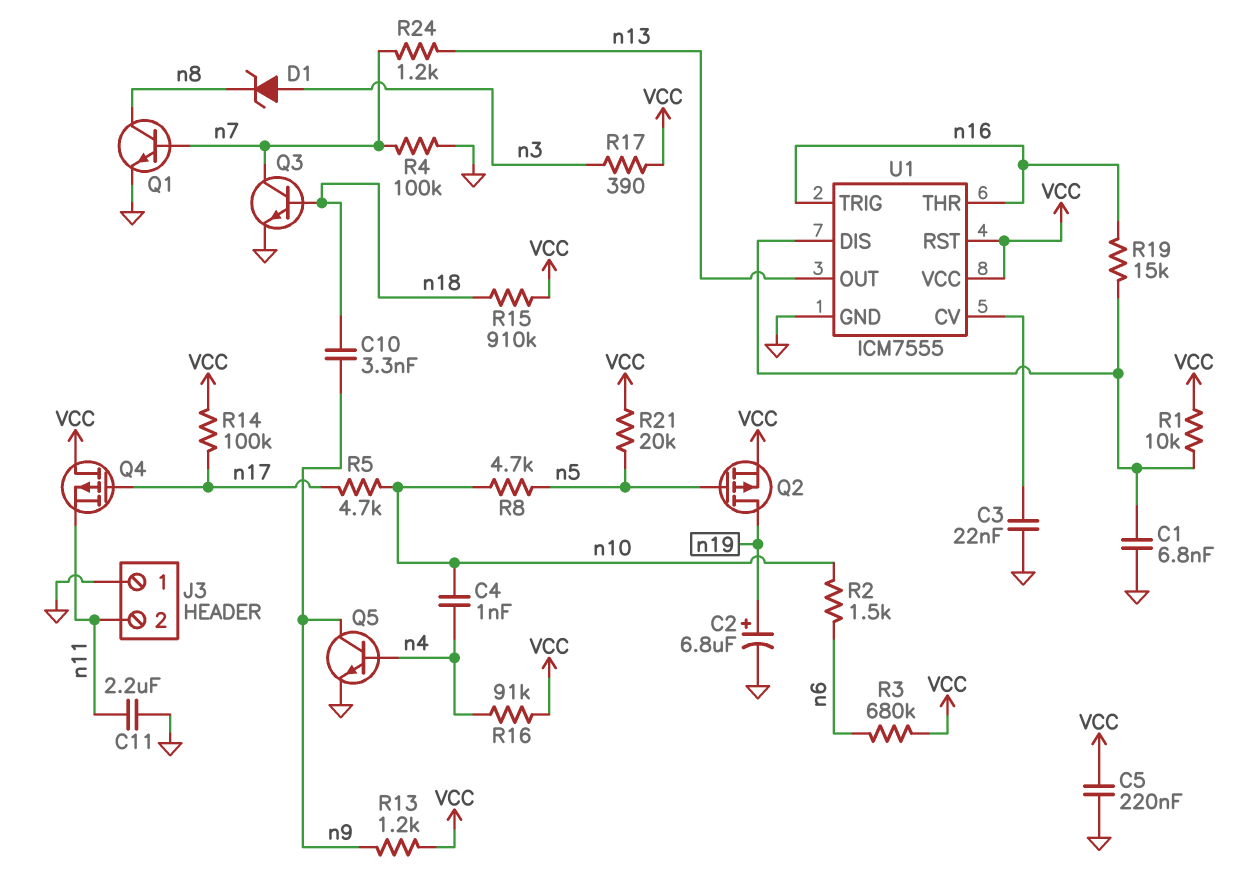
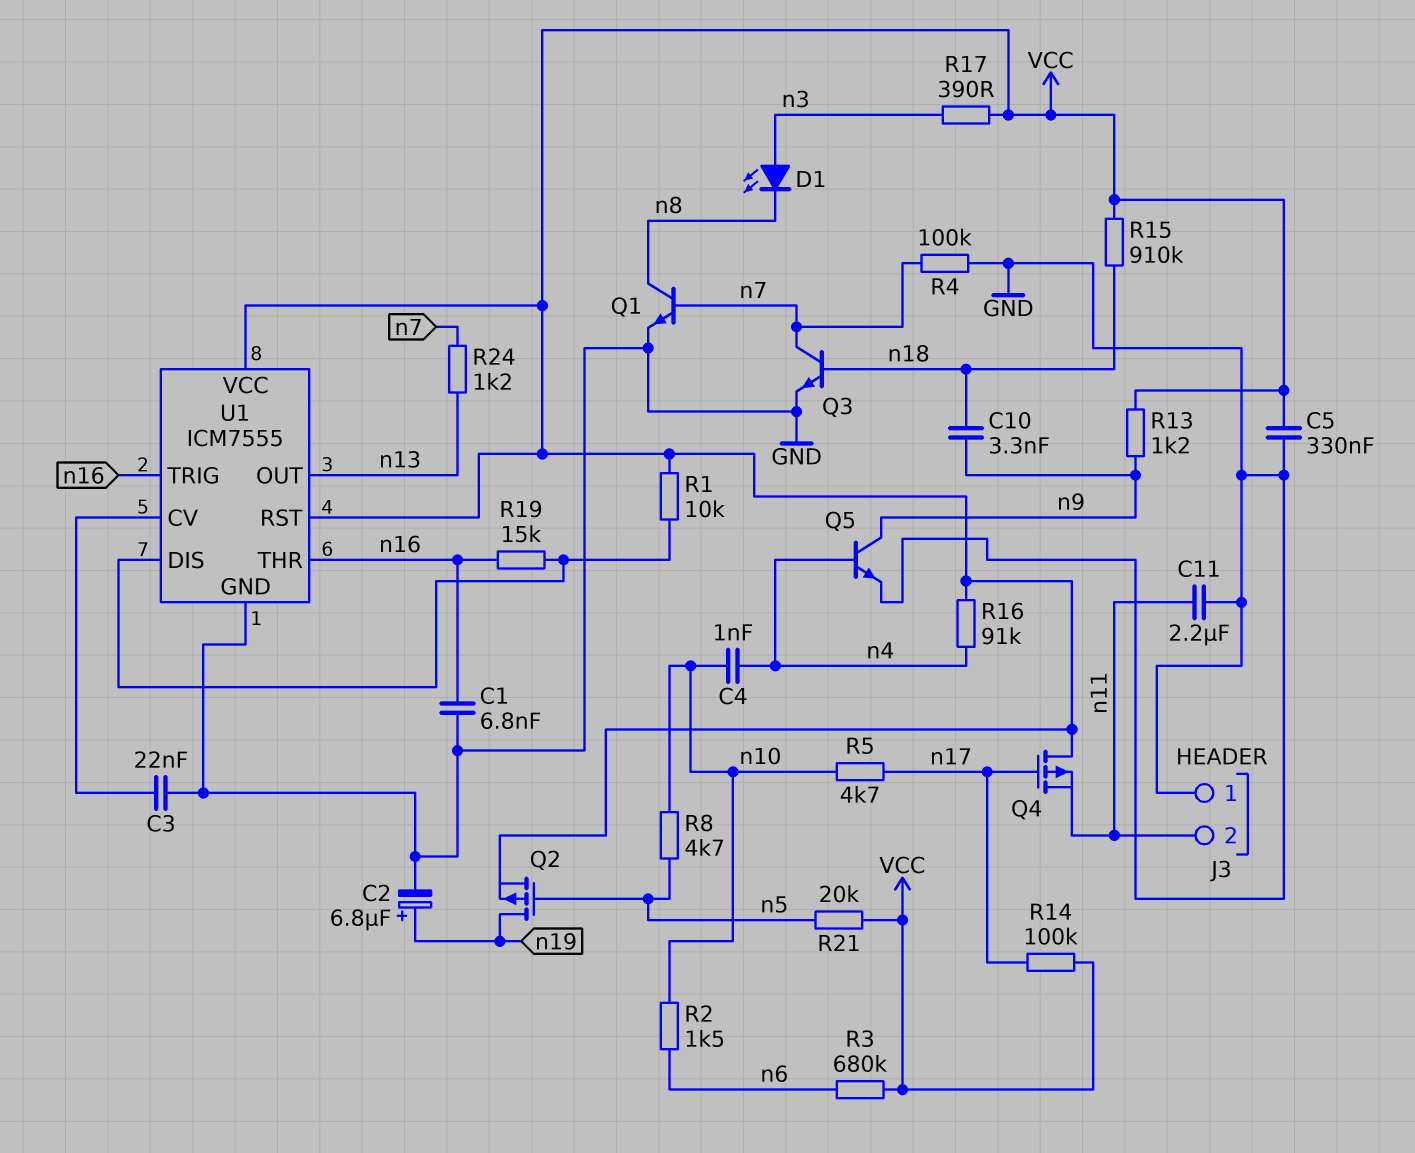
C1: 6.8nF (GND, U1/DIS) -> 6.8nF (GND, n16)
C5: 220nF (GND, VCC) -> 330nF (GND, VCC)
D1: zener (A n3, K n8) -> LED (A n3, K n8)

